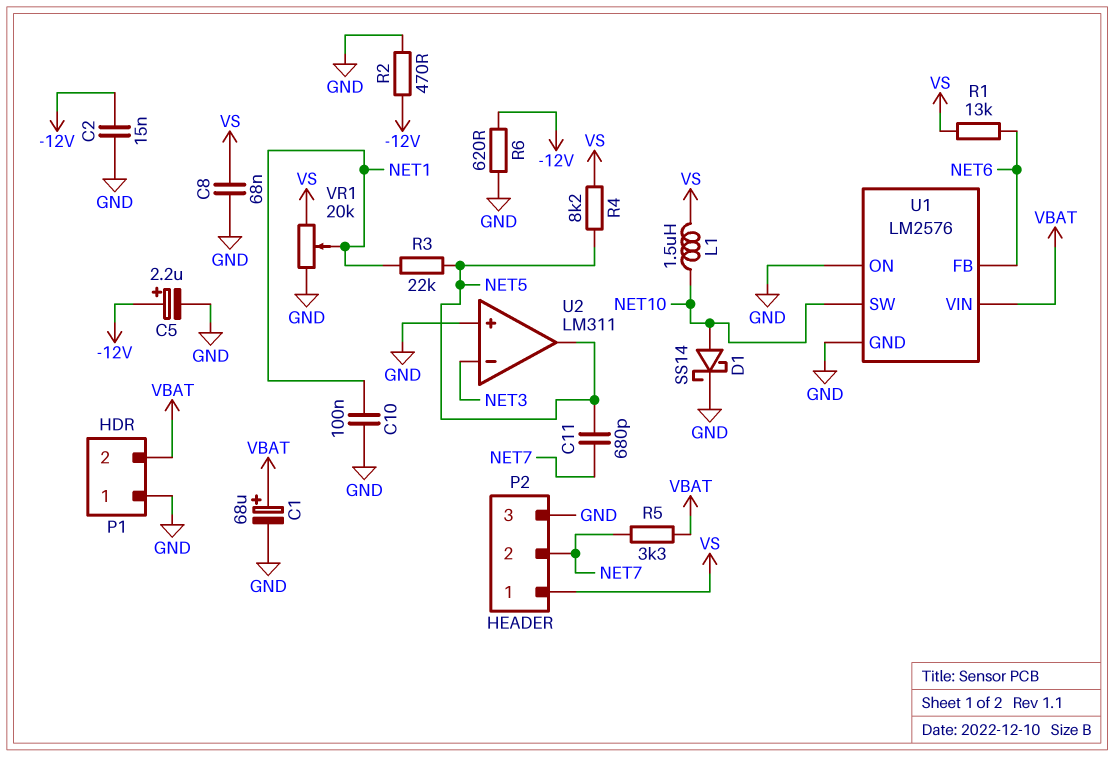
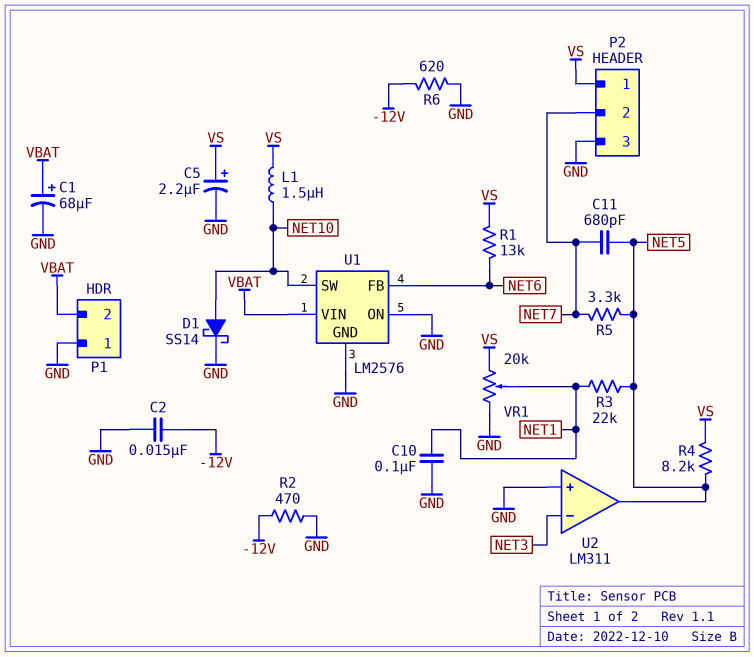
C5: 2.2uF (plus -12V, minus GND) -> 2.2uF (plus VS, minus GND)
C8: 68nF (GND, VS) -> none
R5: 3.3k (NET7, VBAT) -> 3.3k (NET5, NET7)

